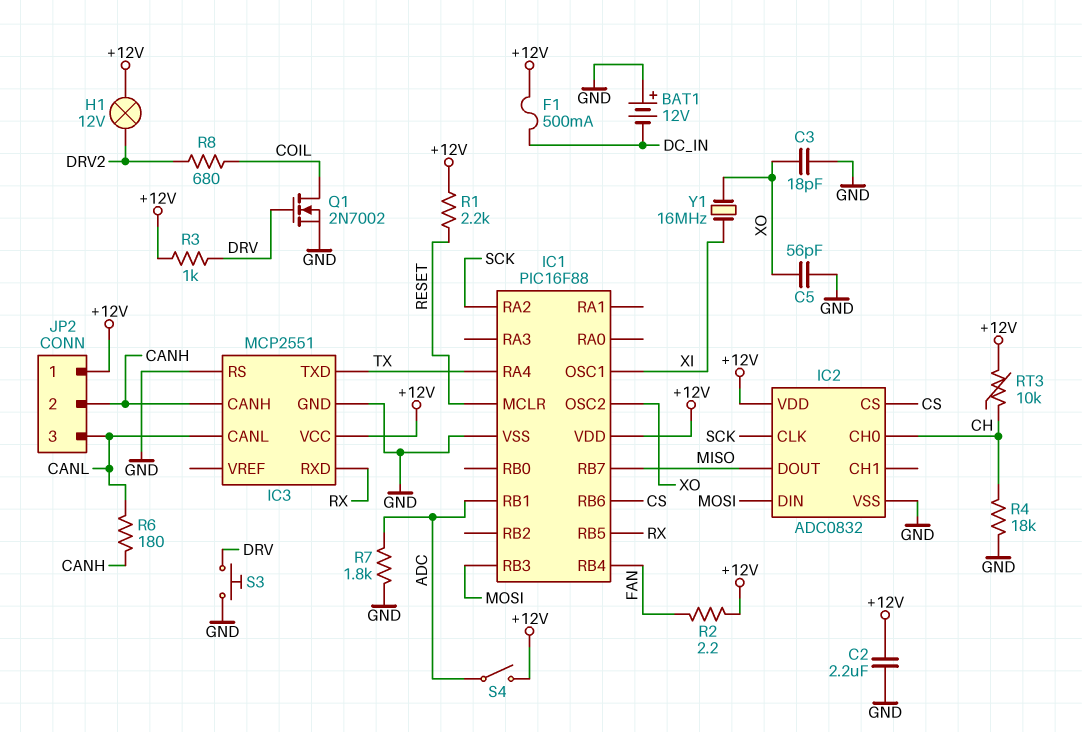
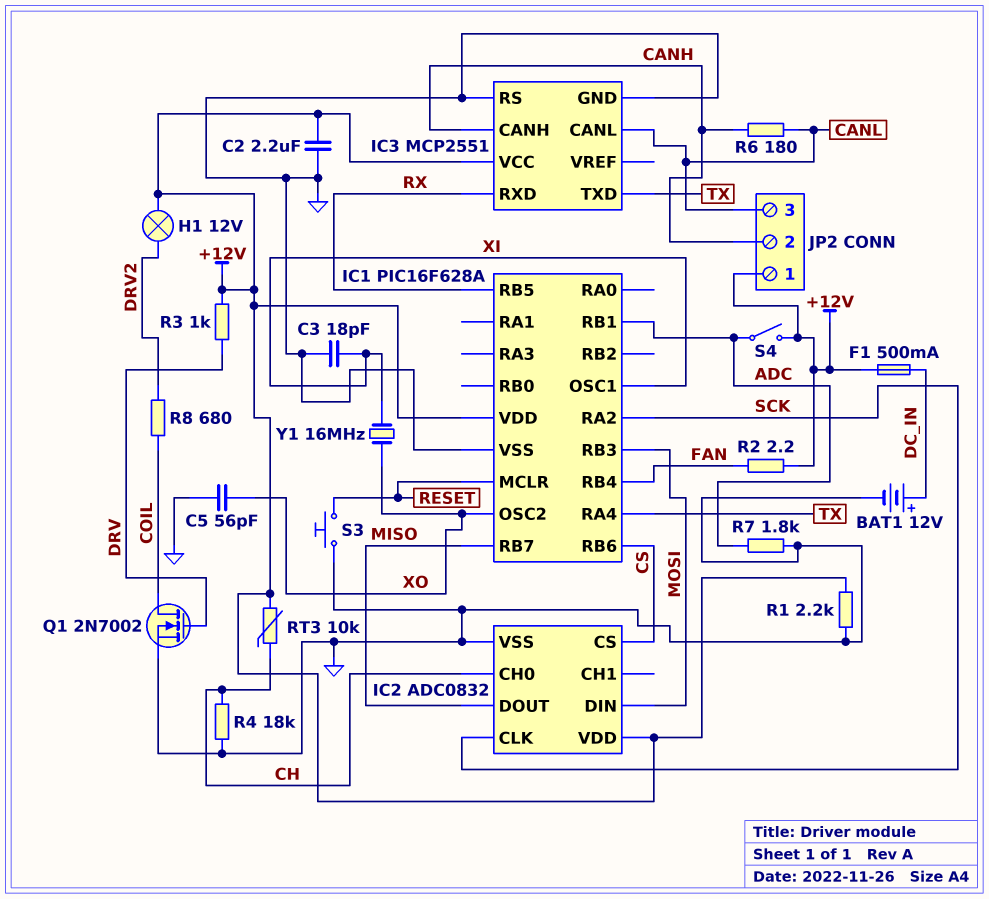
BAT1: 12V (plus GND, minus DC_IN) -> 12V (plus DC_IN, minus GND)
C3: 18pF (GND, XO) -> 18pF (GND, XI)
IC1: PIC16F88 -> PIC16F628A
R1: 2.2k (+12V, RESET) -> 2.2k (+12V, GND)
S3: button (DRV, GND) -> button (GND, RESET)

